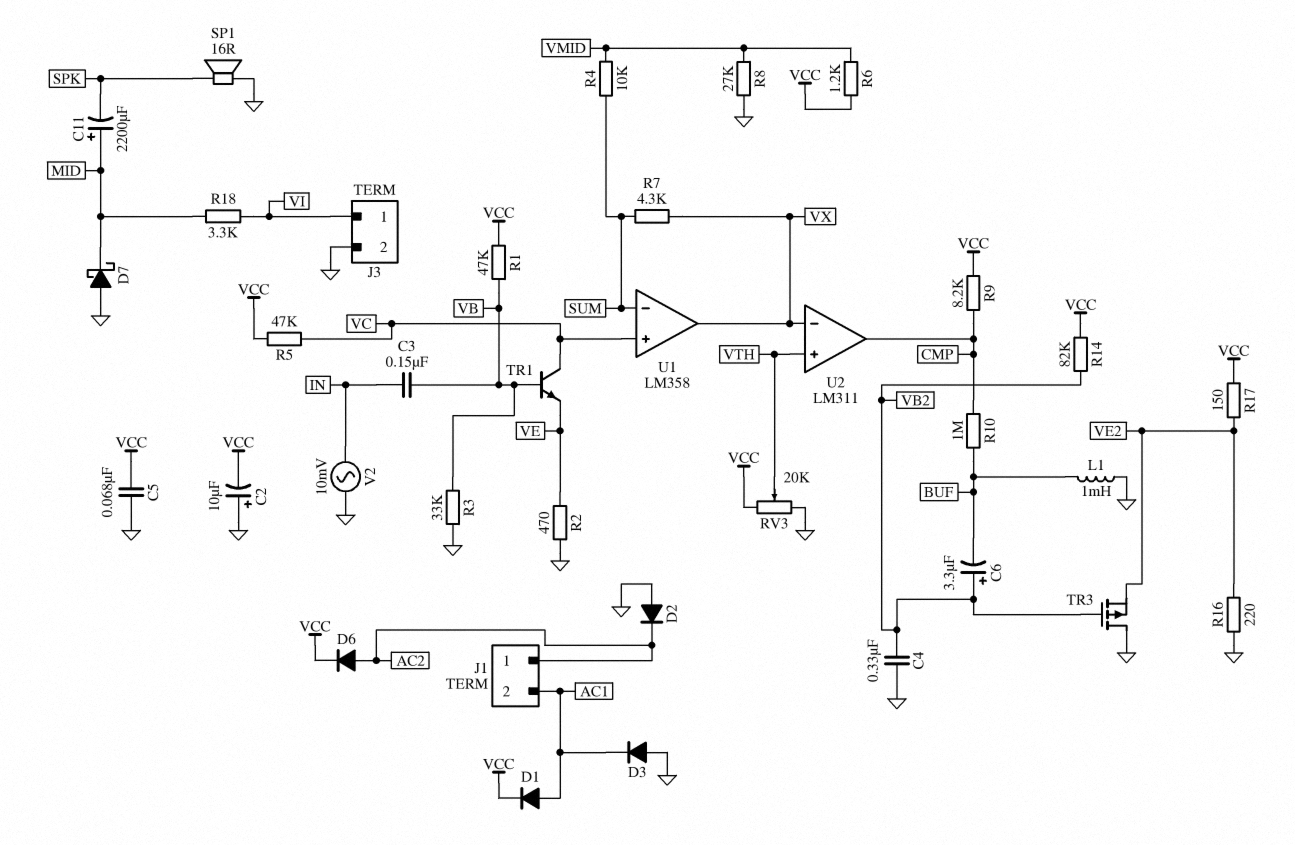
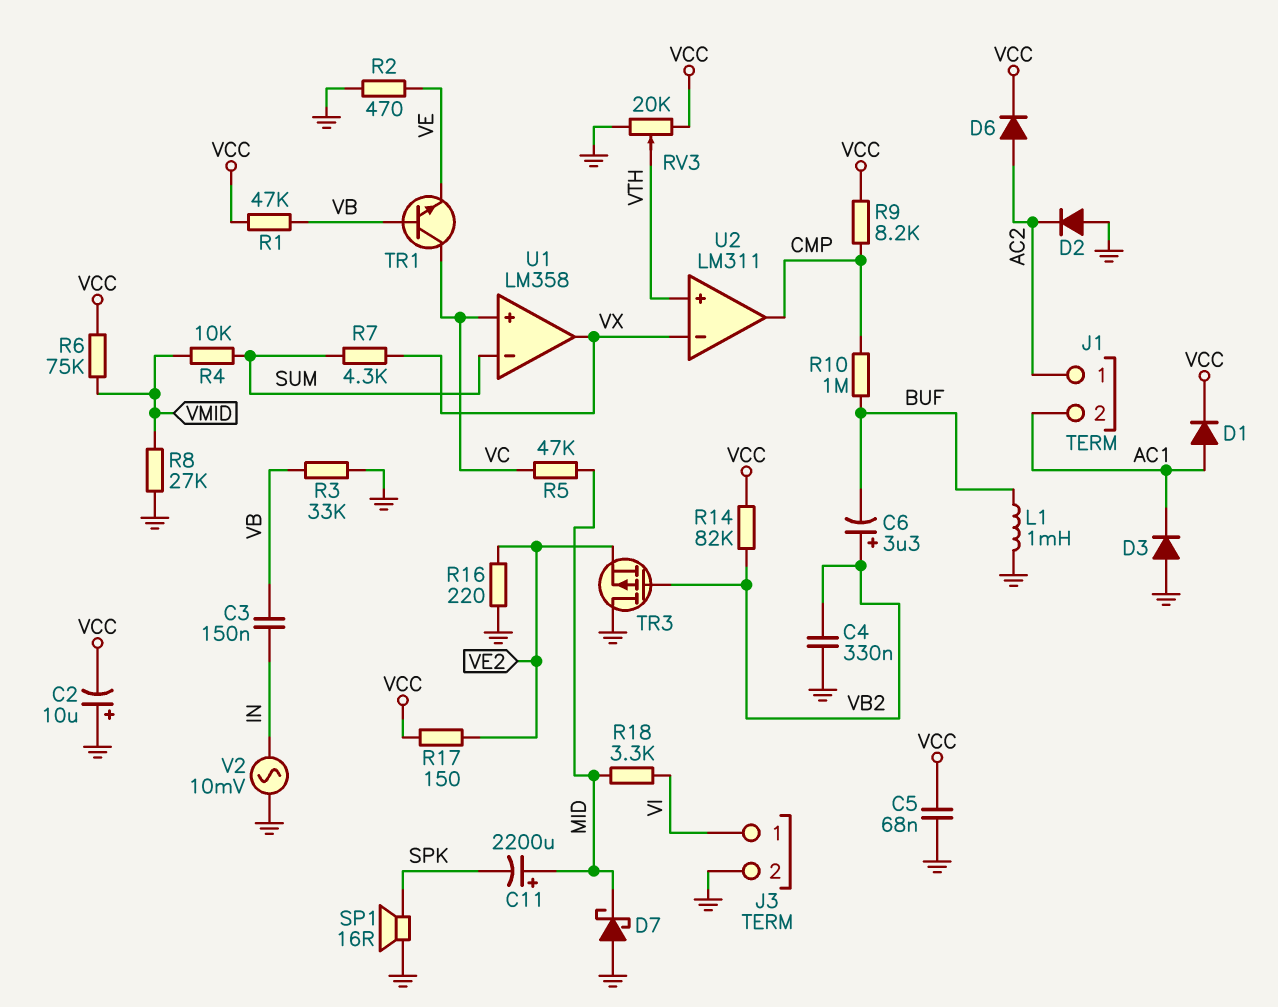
R5: 47k (VC, VCC) -> 47k (MID, VC)
R6: 1.2k (VCC, VMID) -> 75k (VCC, VMID)

